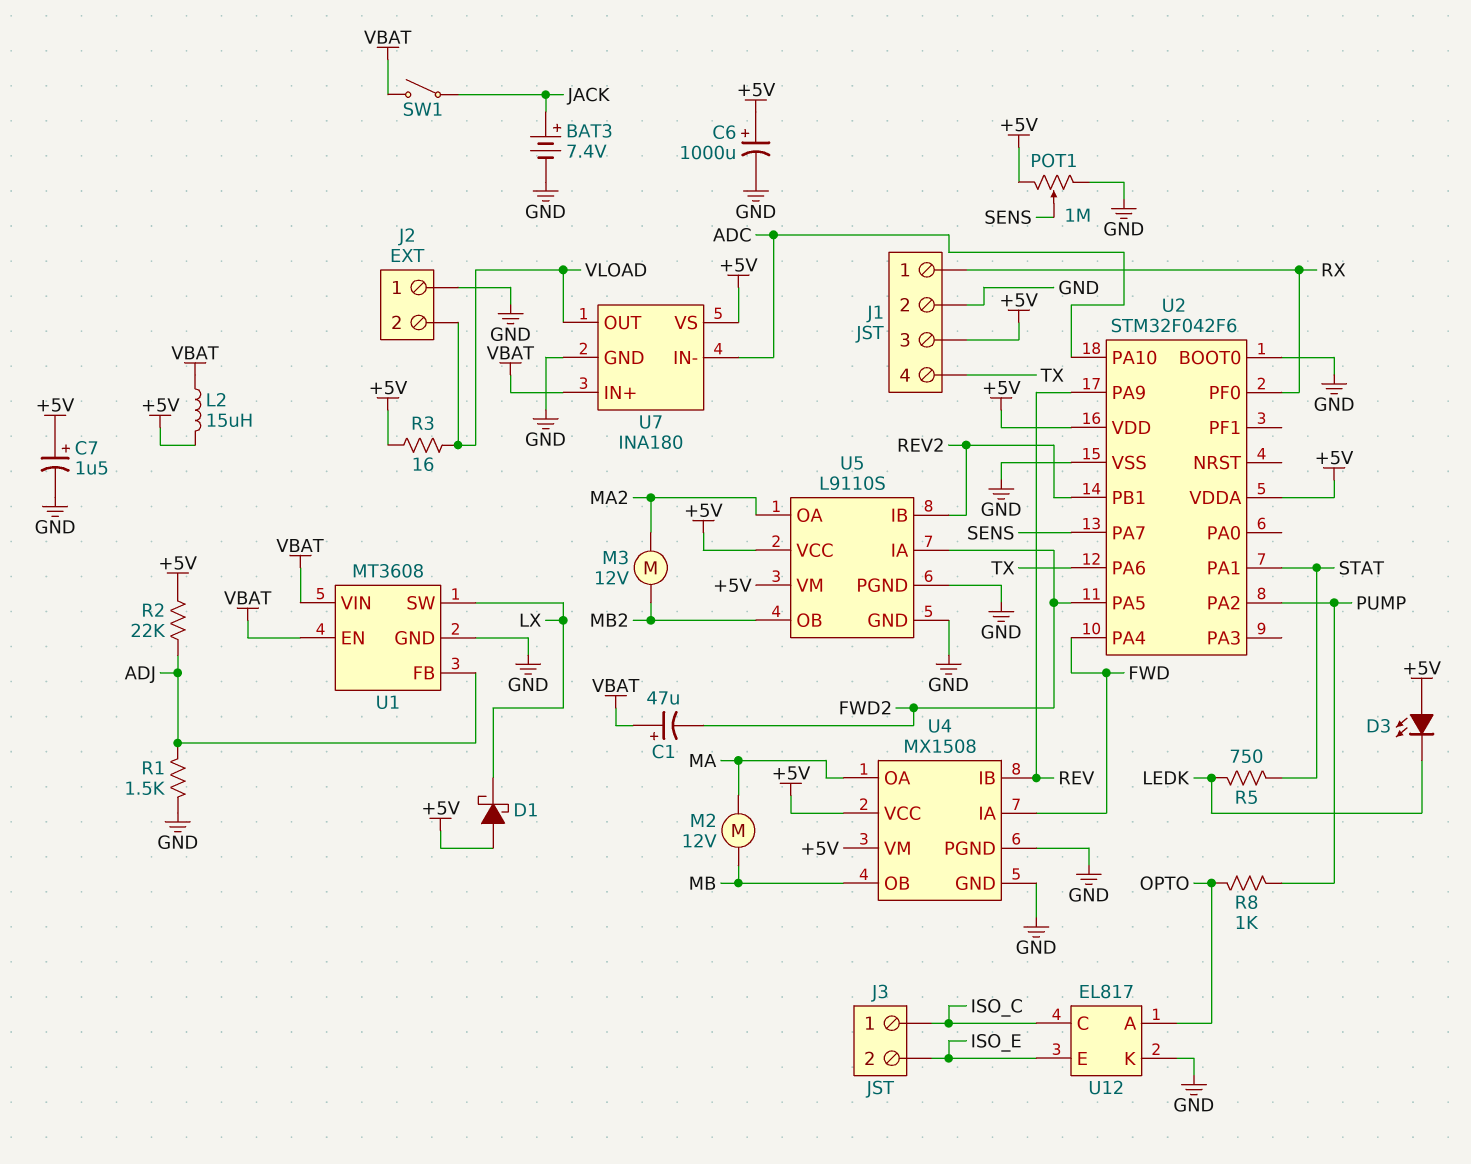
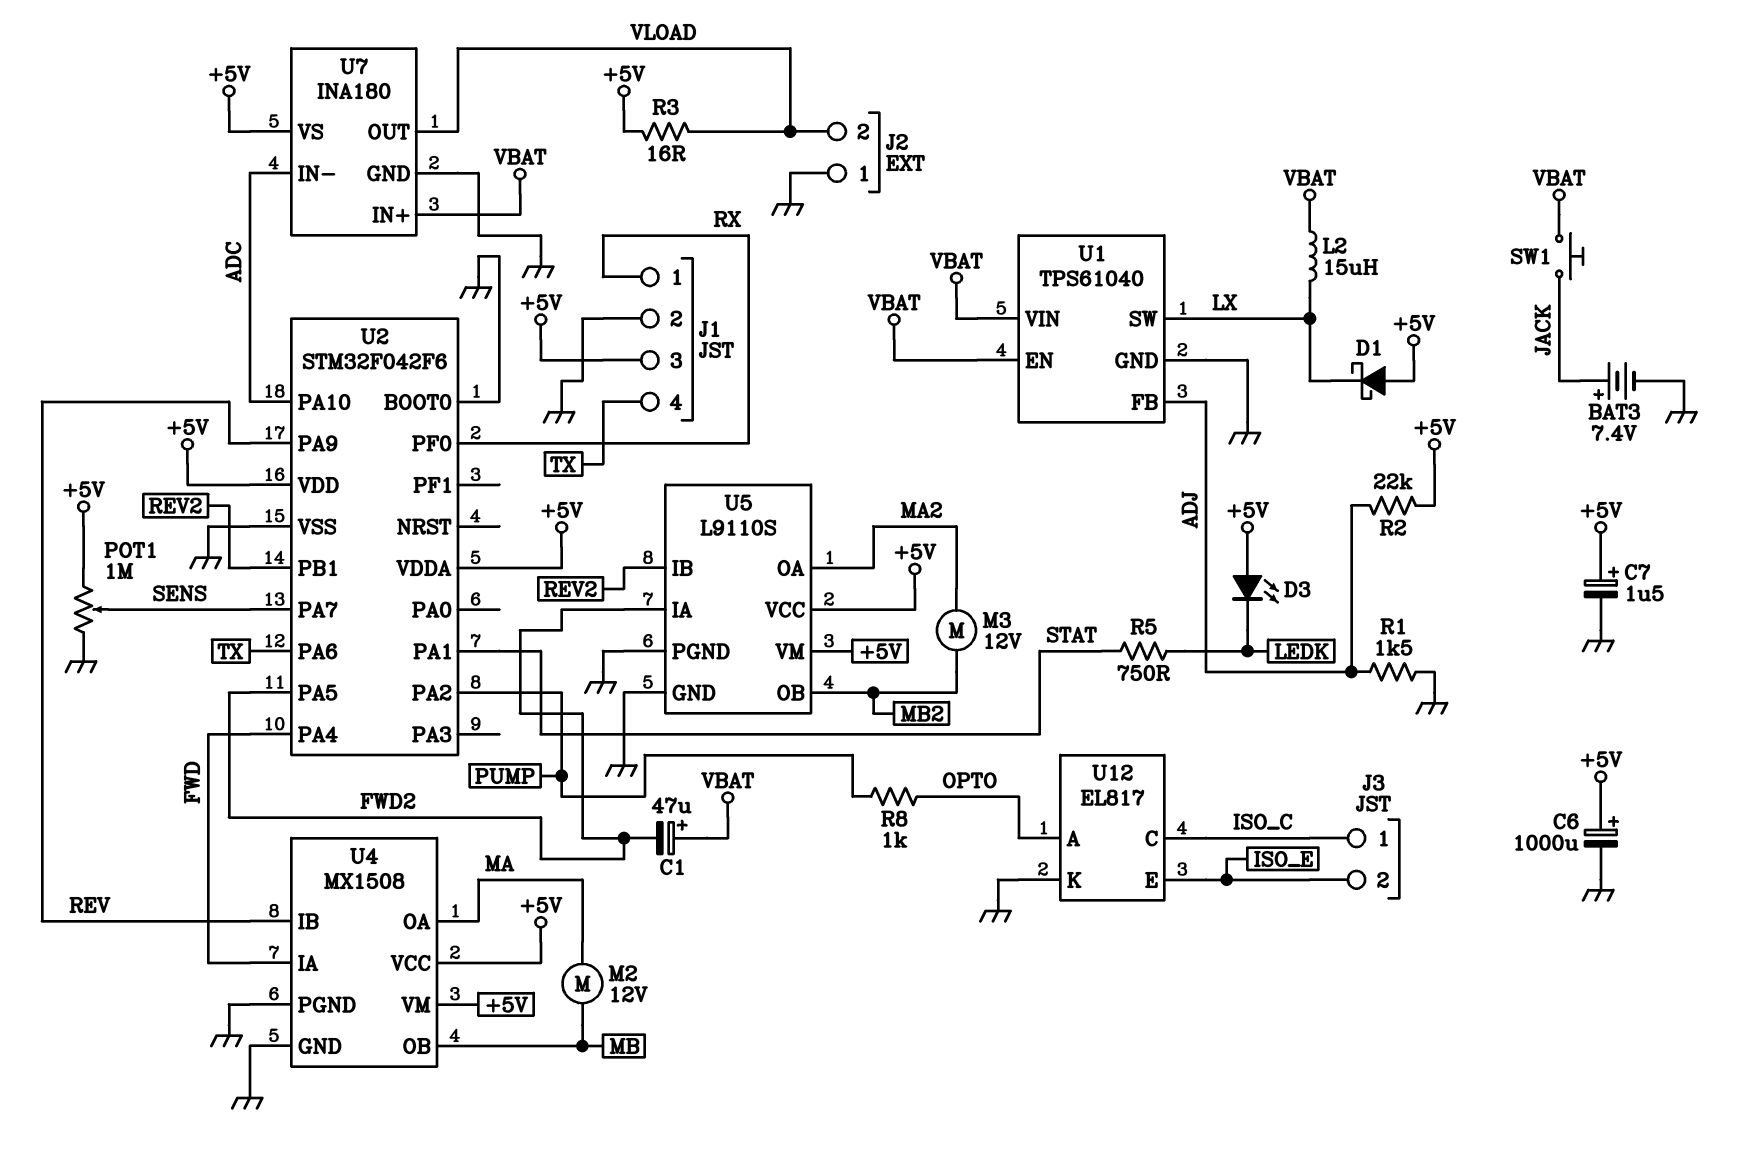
L2: 15uH (+5V, VBAT) -> 15uH (LX, VBAT)
SW1: switch (JACK, VBAT) -> button (JACK, VBAT)
U1: MT3608 -> TPS61040

